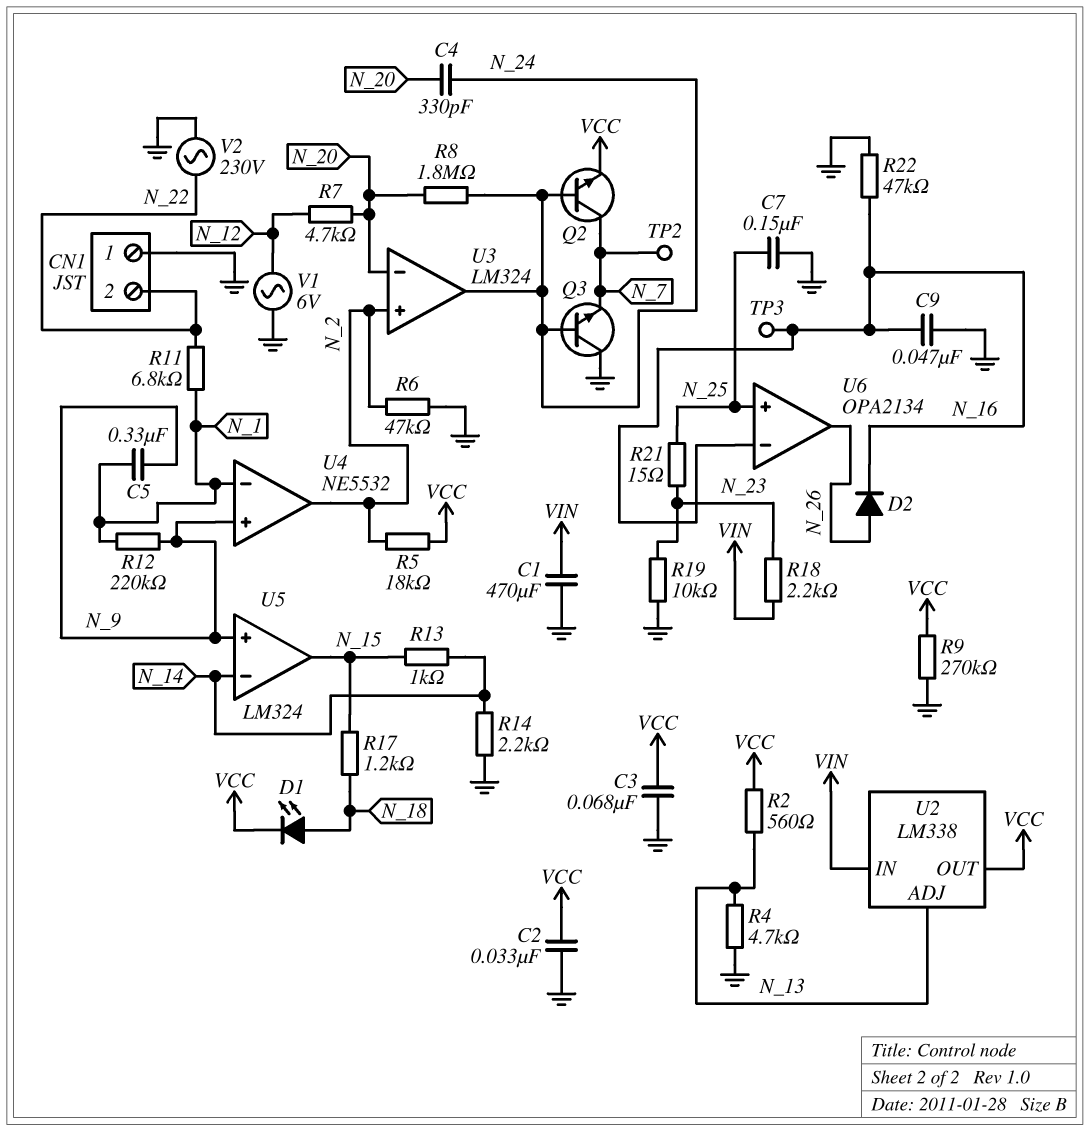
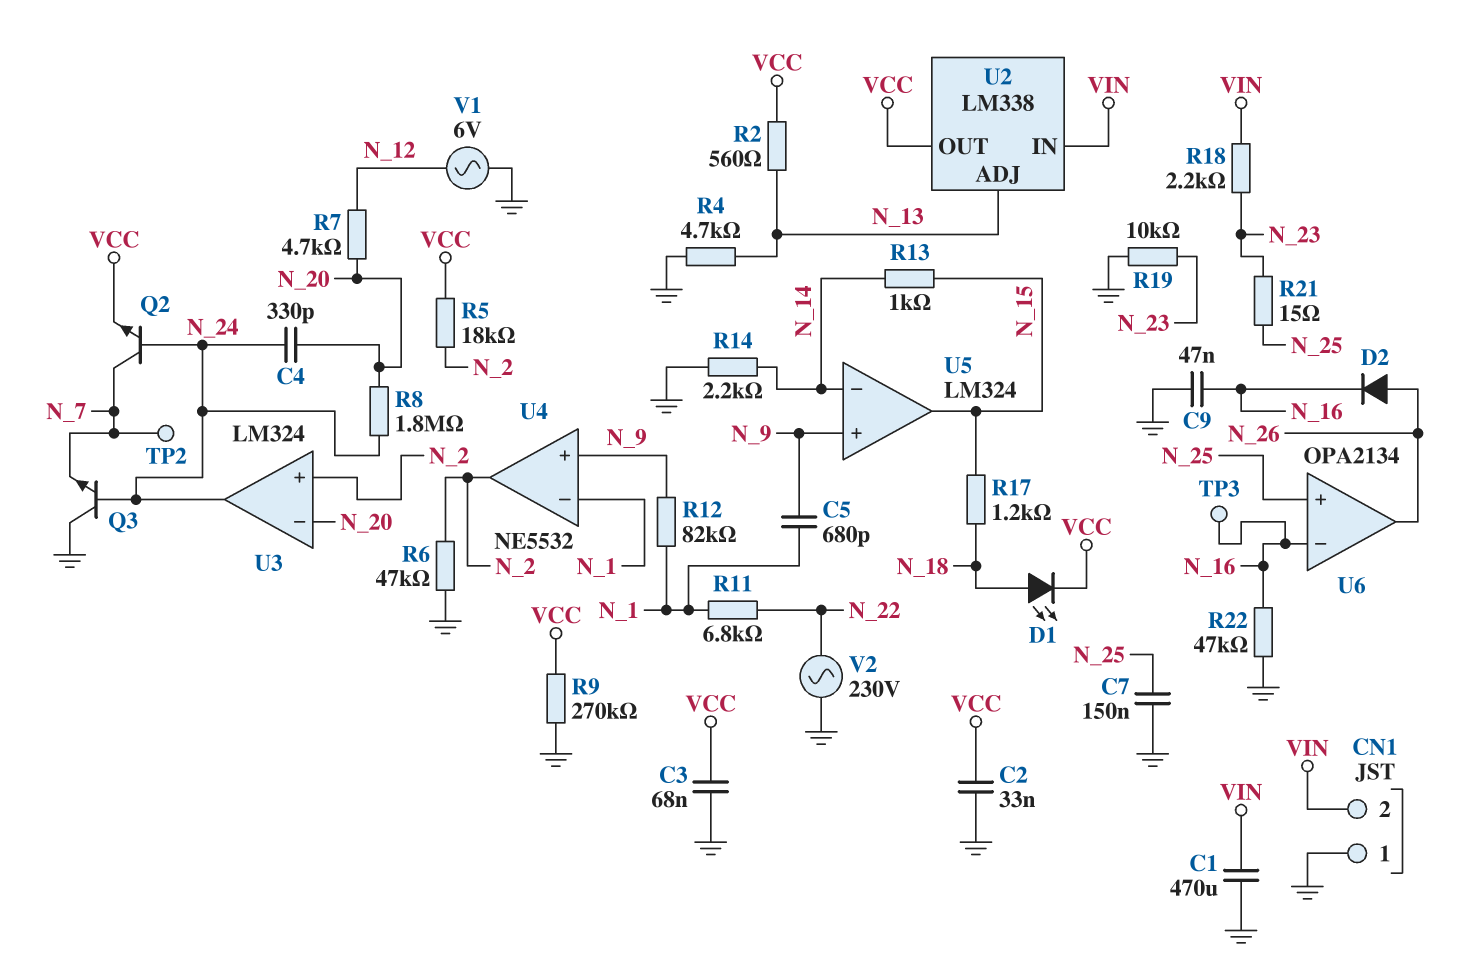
C5: 330nF (N_1, N_9) -> 680pF (N_1, N_9)
CN1 pin 2: N_22 -> VIN
R12: 220k (N_1, N_9) -> 82k (N_1, N_9)

